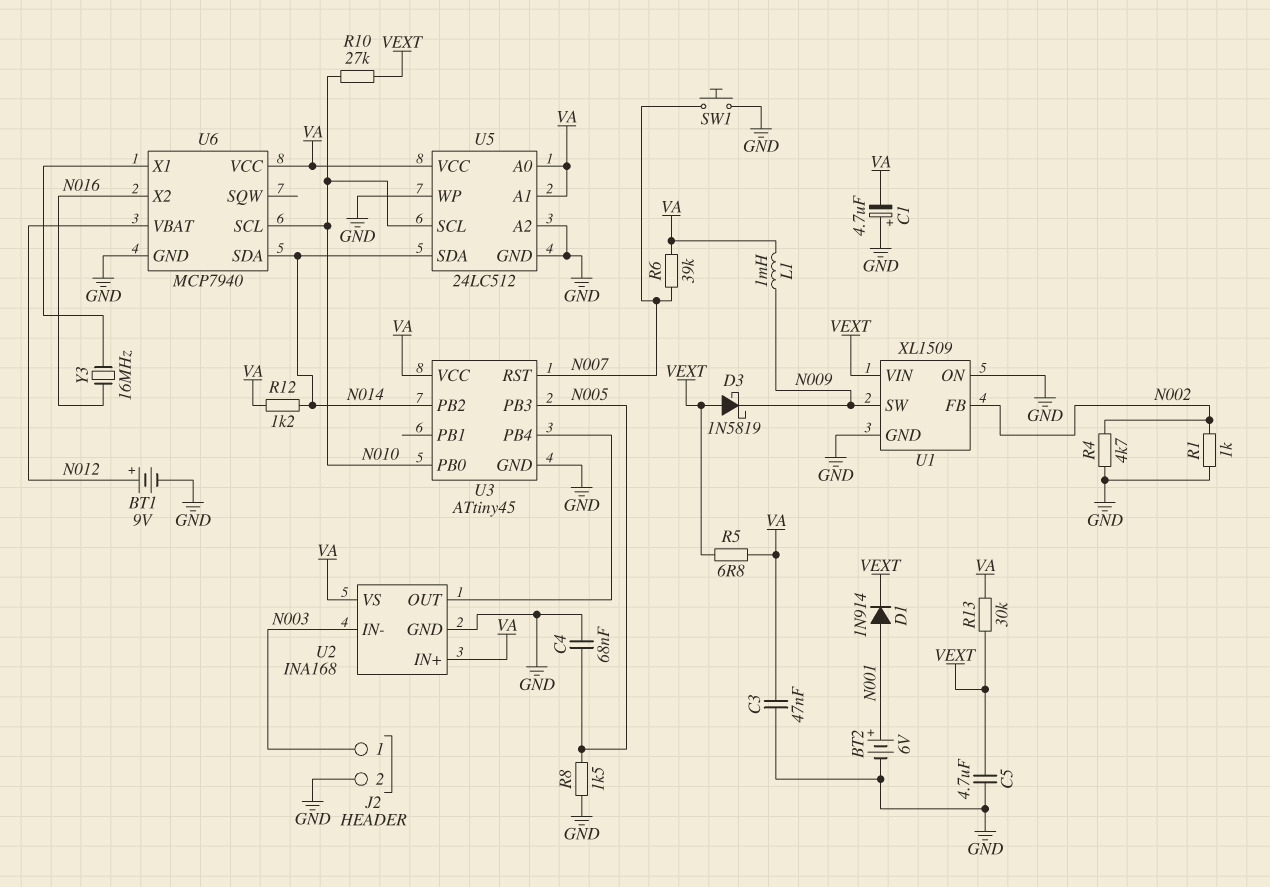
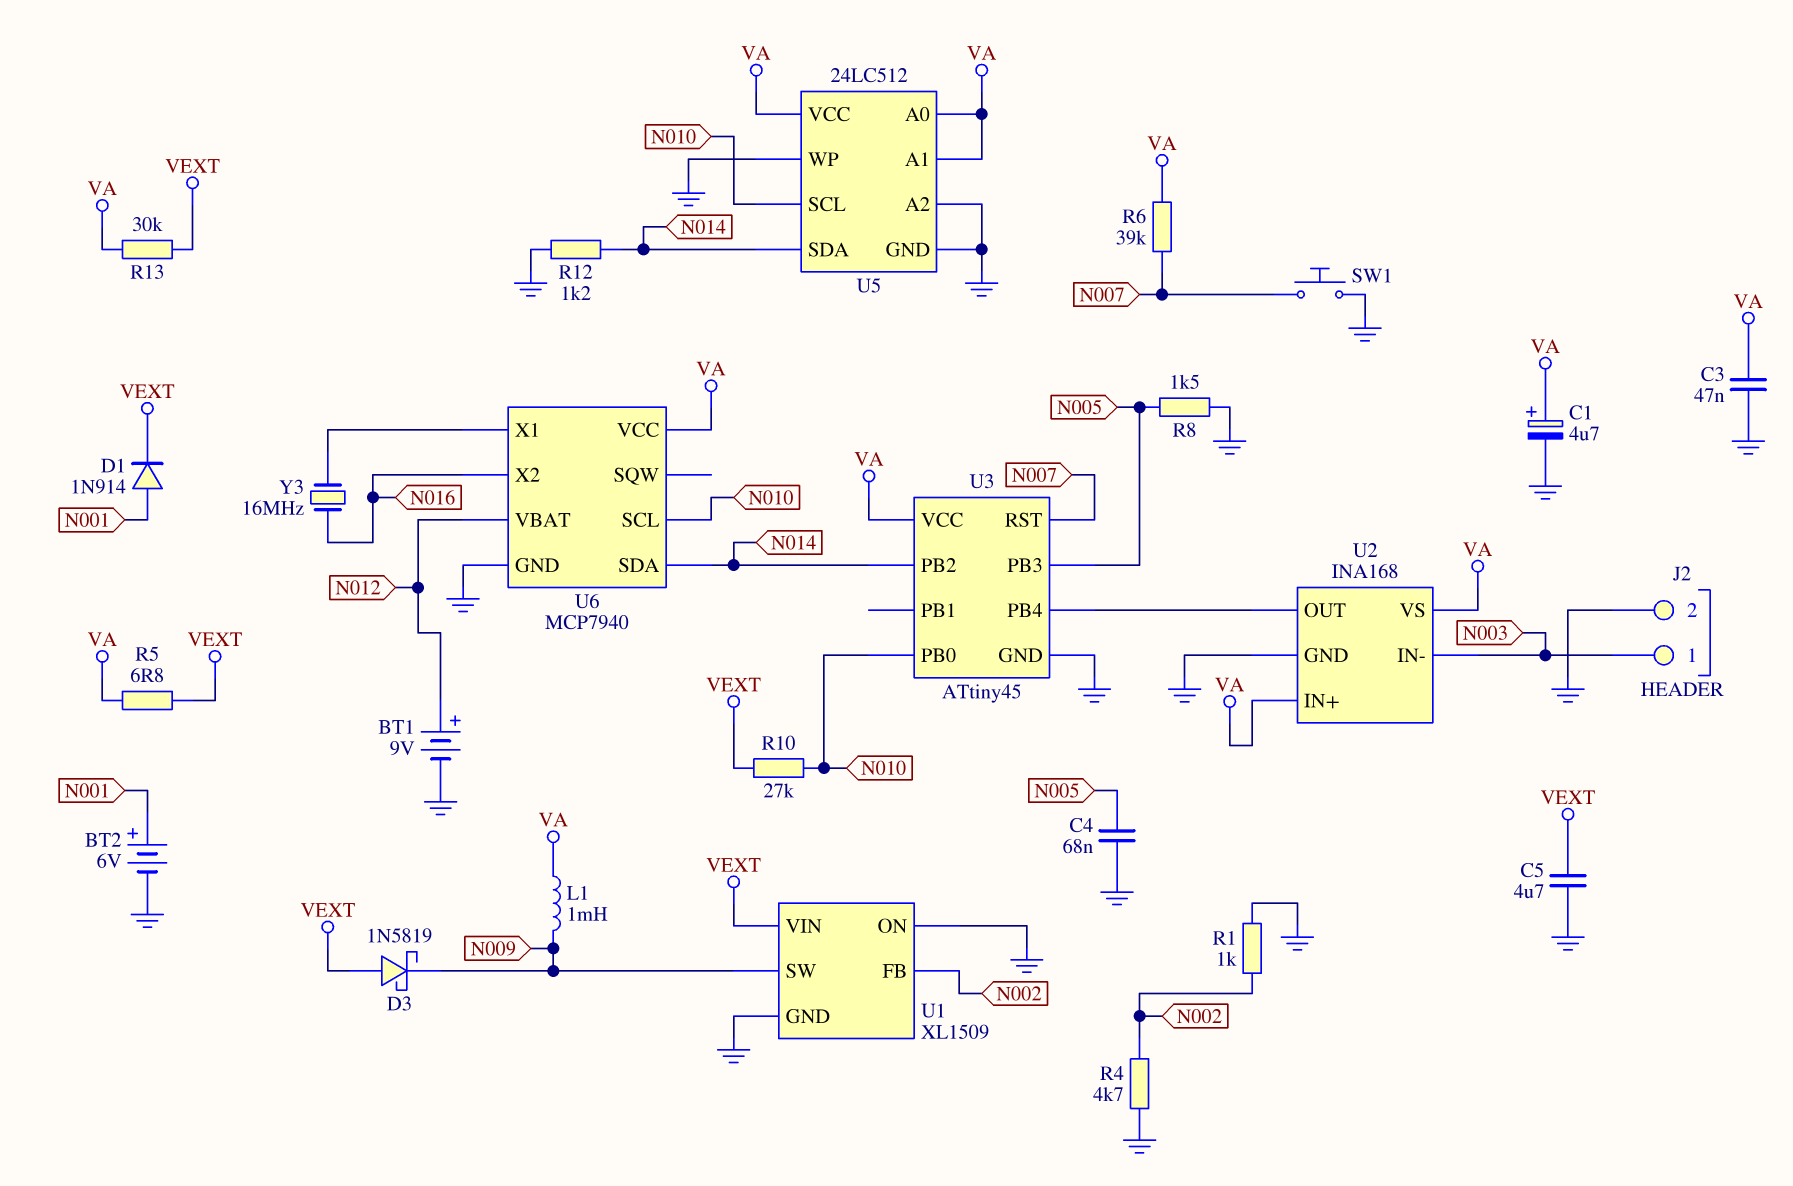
C1: 4.7uF (plus GND, minus VA) -> 4.7uF (plus VA, minus GND)
R12: 1.2k (N014, VA) -> 1.2k (GND, N014)

